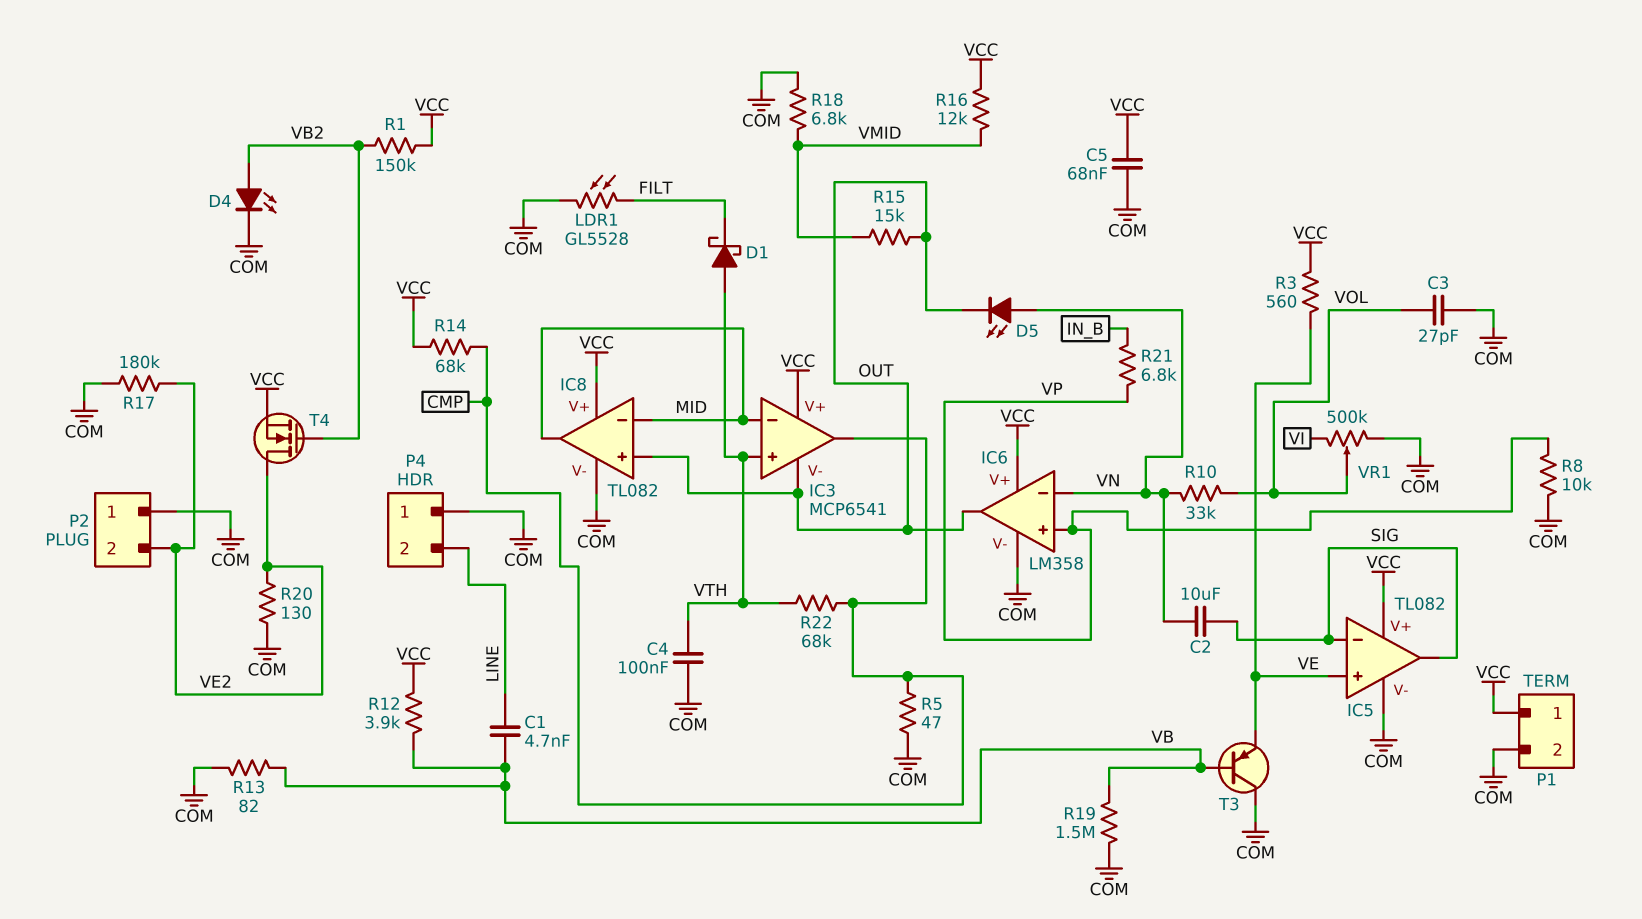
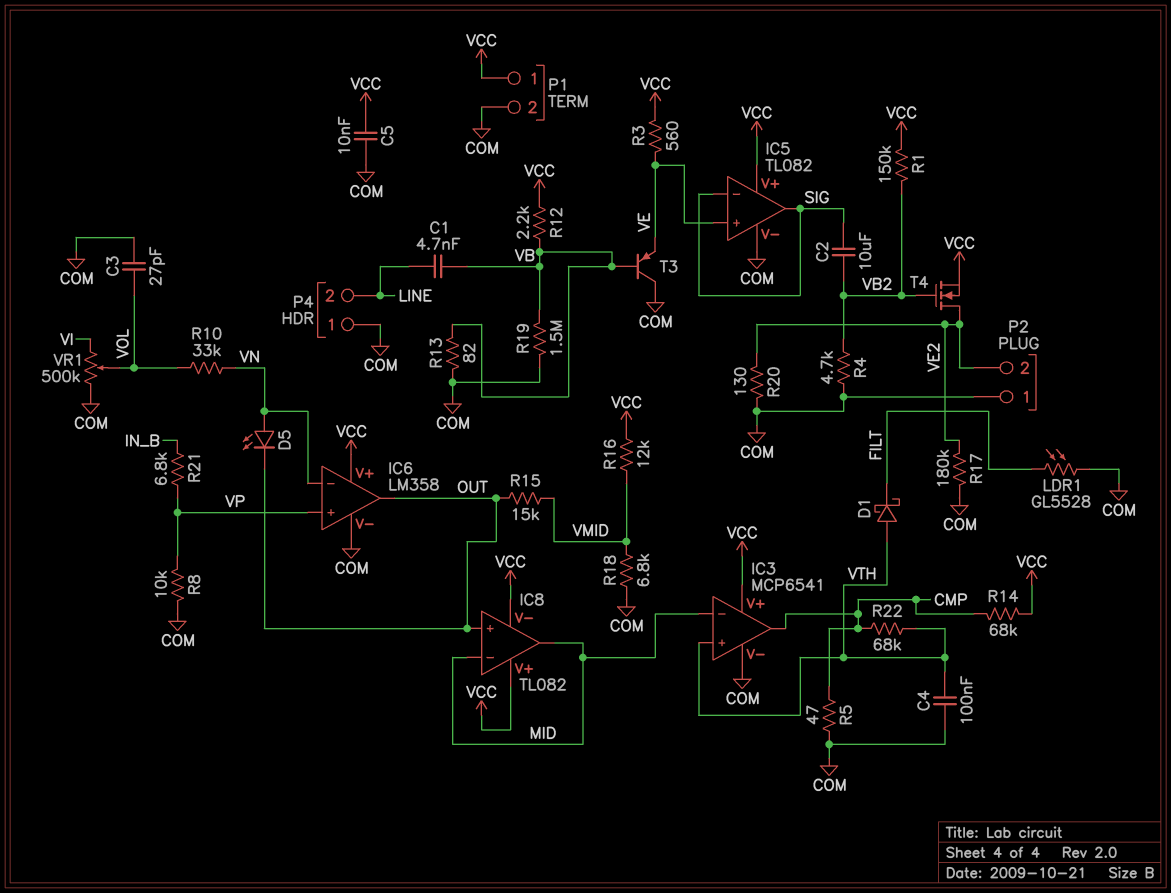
C2: 10uF (SIG, VN) -> 10uF (SIG, VB2)
C5: 68nF (COM, VCC) -> 10nF (COM, VCC)
D4: LED (A VB2, K COM) -> none
IC3 pin V-: OUT -> COM
IC8 pin V-: COM -> VCC
R4: none -> 4.7k (COM, VB2)
R12: 3.9k (VB, VCC) -> 2.2k (VB, VCC)

